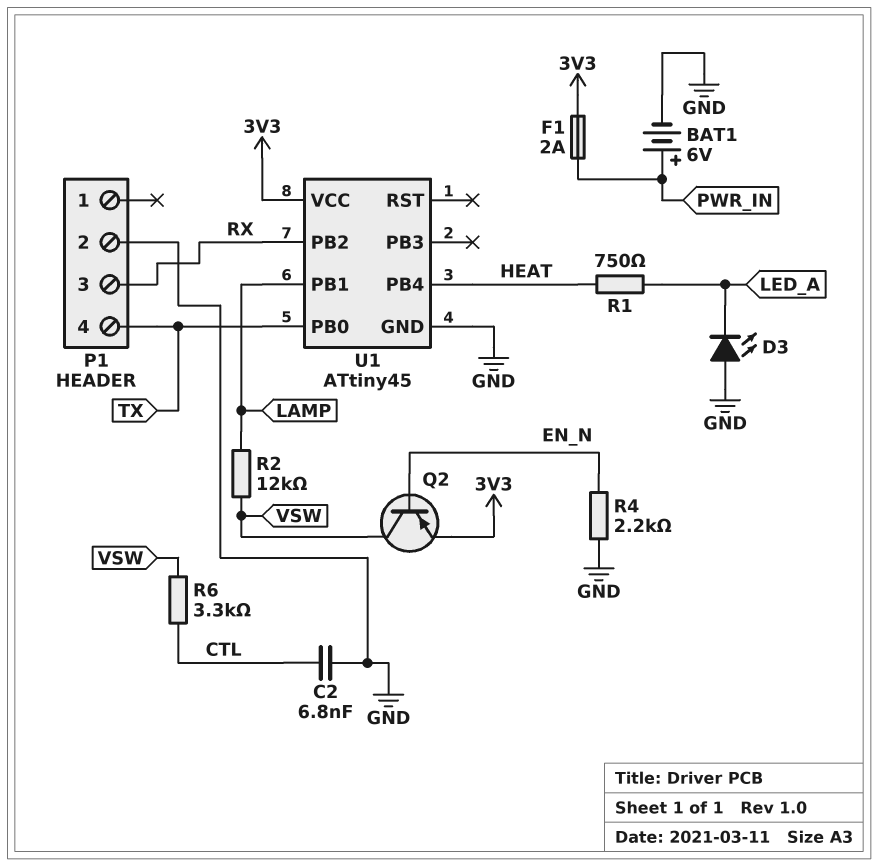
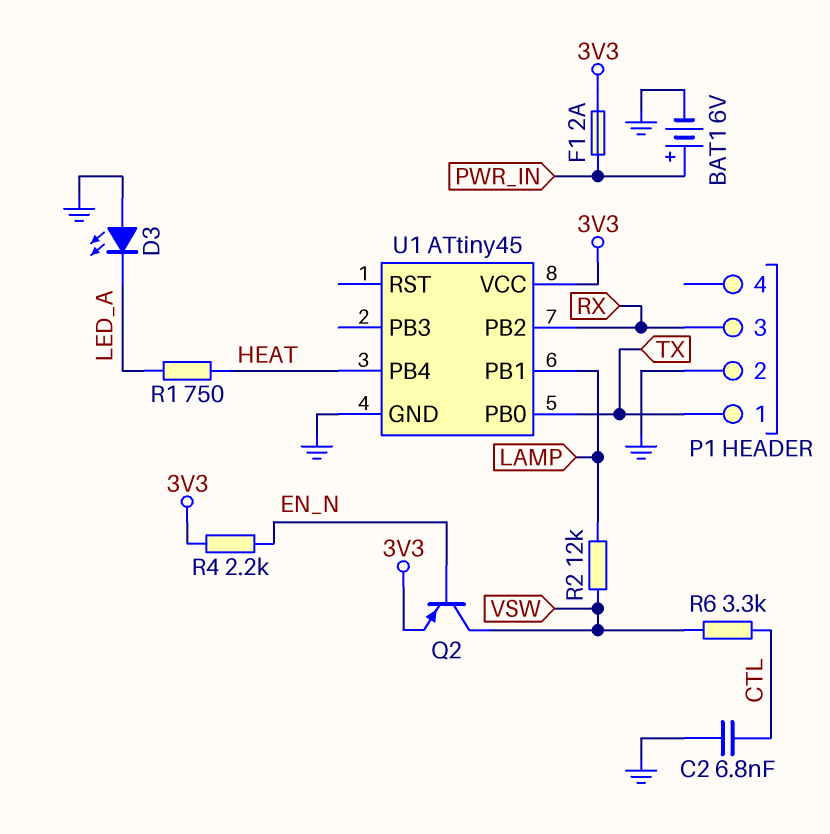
P1 pin 1: none -> TX
P1 pin 4: TX -> none
R4: 2.2k (EN_N, GND) -> 2.2k (3V3, EN_N)

